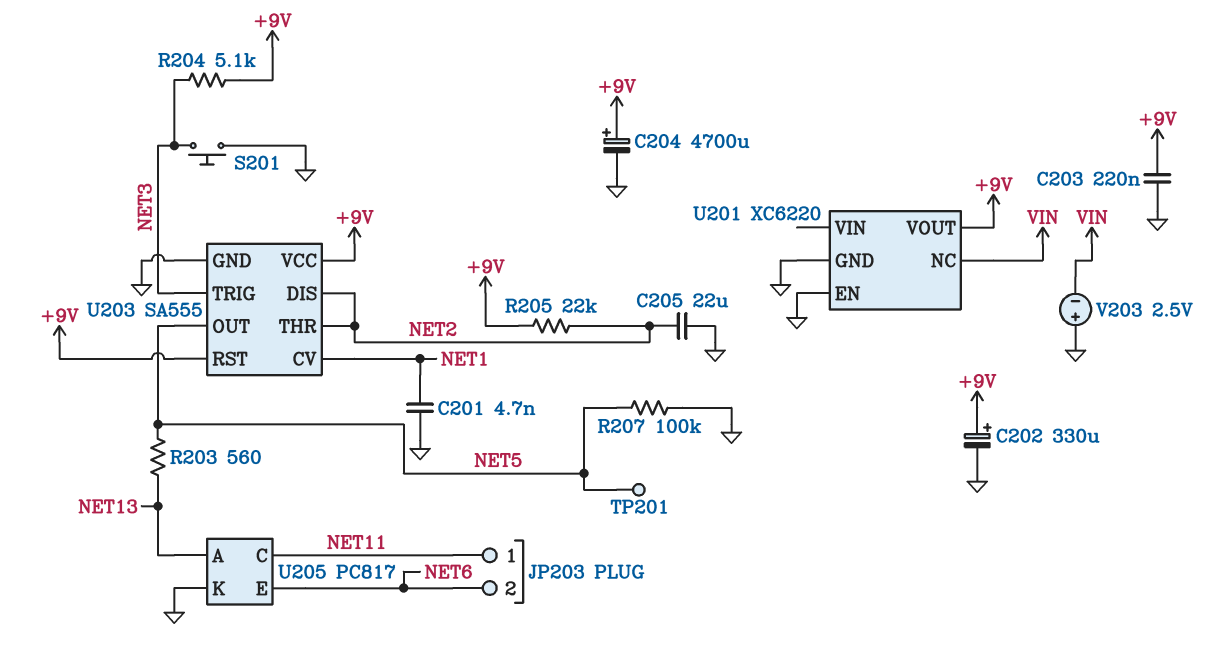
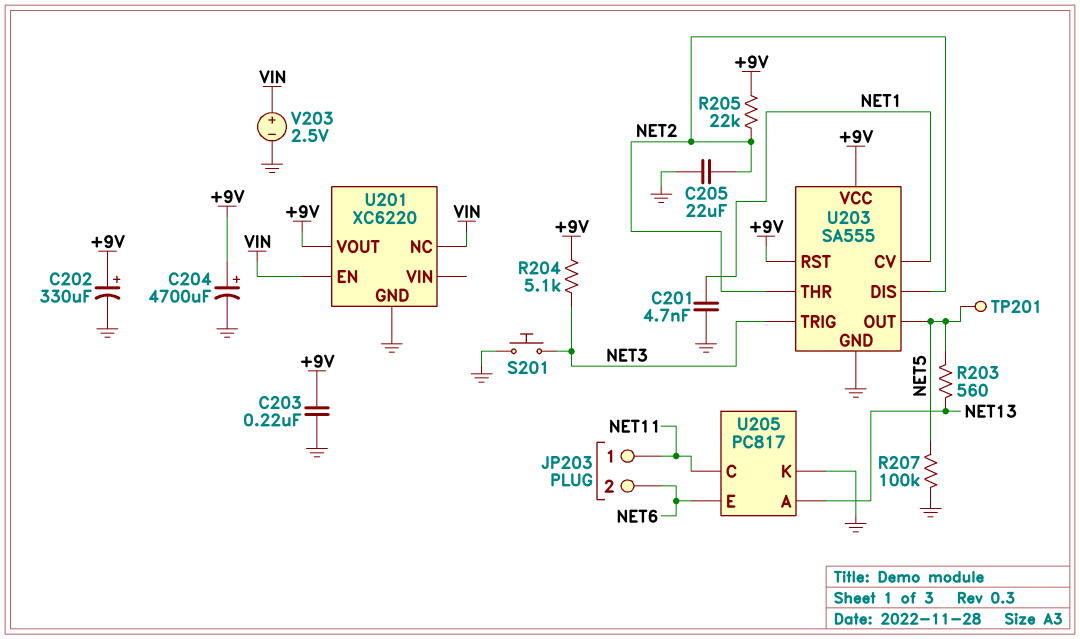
U201 pin EN: GND -> VIN
V203: 2.5V (plus GND, minus VIN) -> 2.5V (plus VIN, minus GND)

